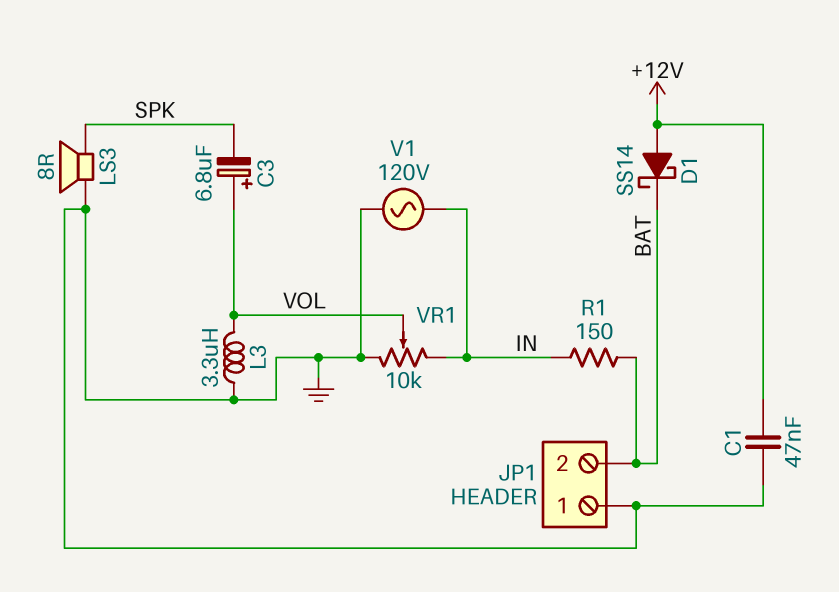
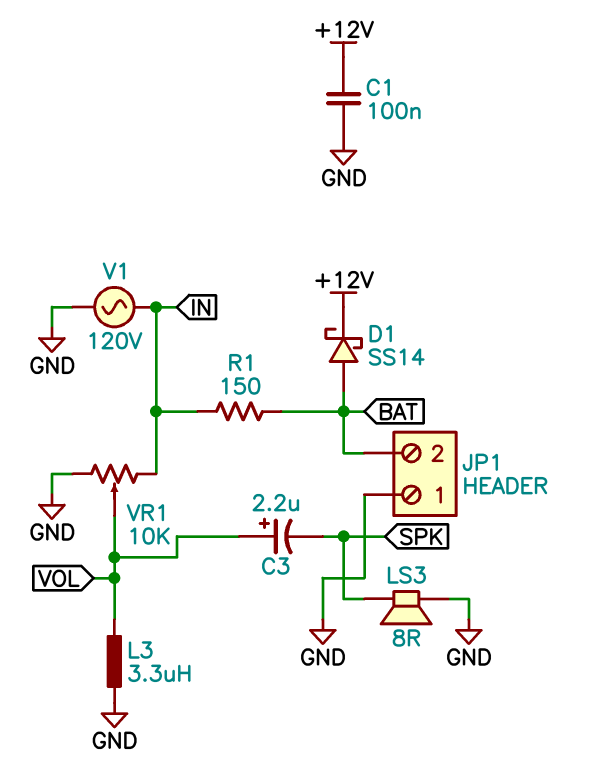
C1: 47nF (+12V, GND) -> 100nF (+12V, GND)
C3: 6.8uF (plus VOL, minus SPK) -> 2.2uF (plus VOL, minus SPK)
D1: schottky SS14 (A +12V, K BAT) -> schottky SS14 (A BAT, K +12V)

